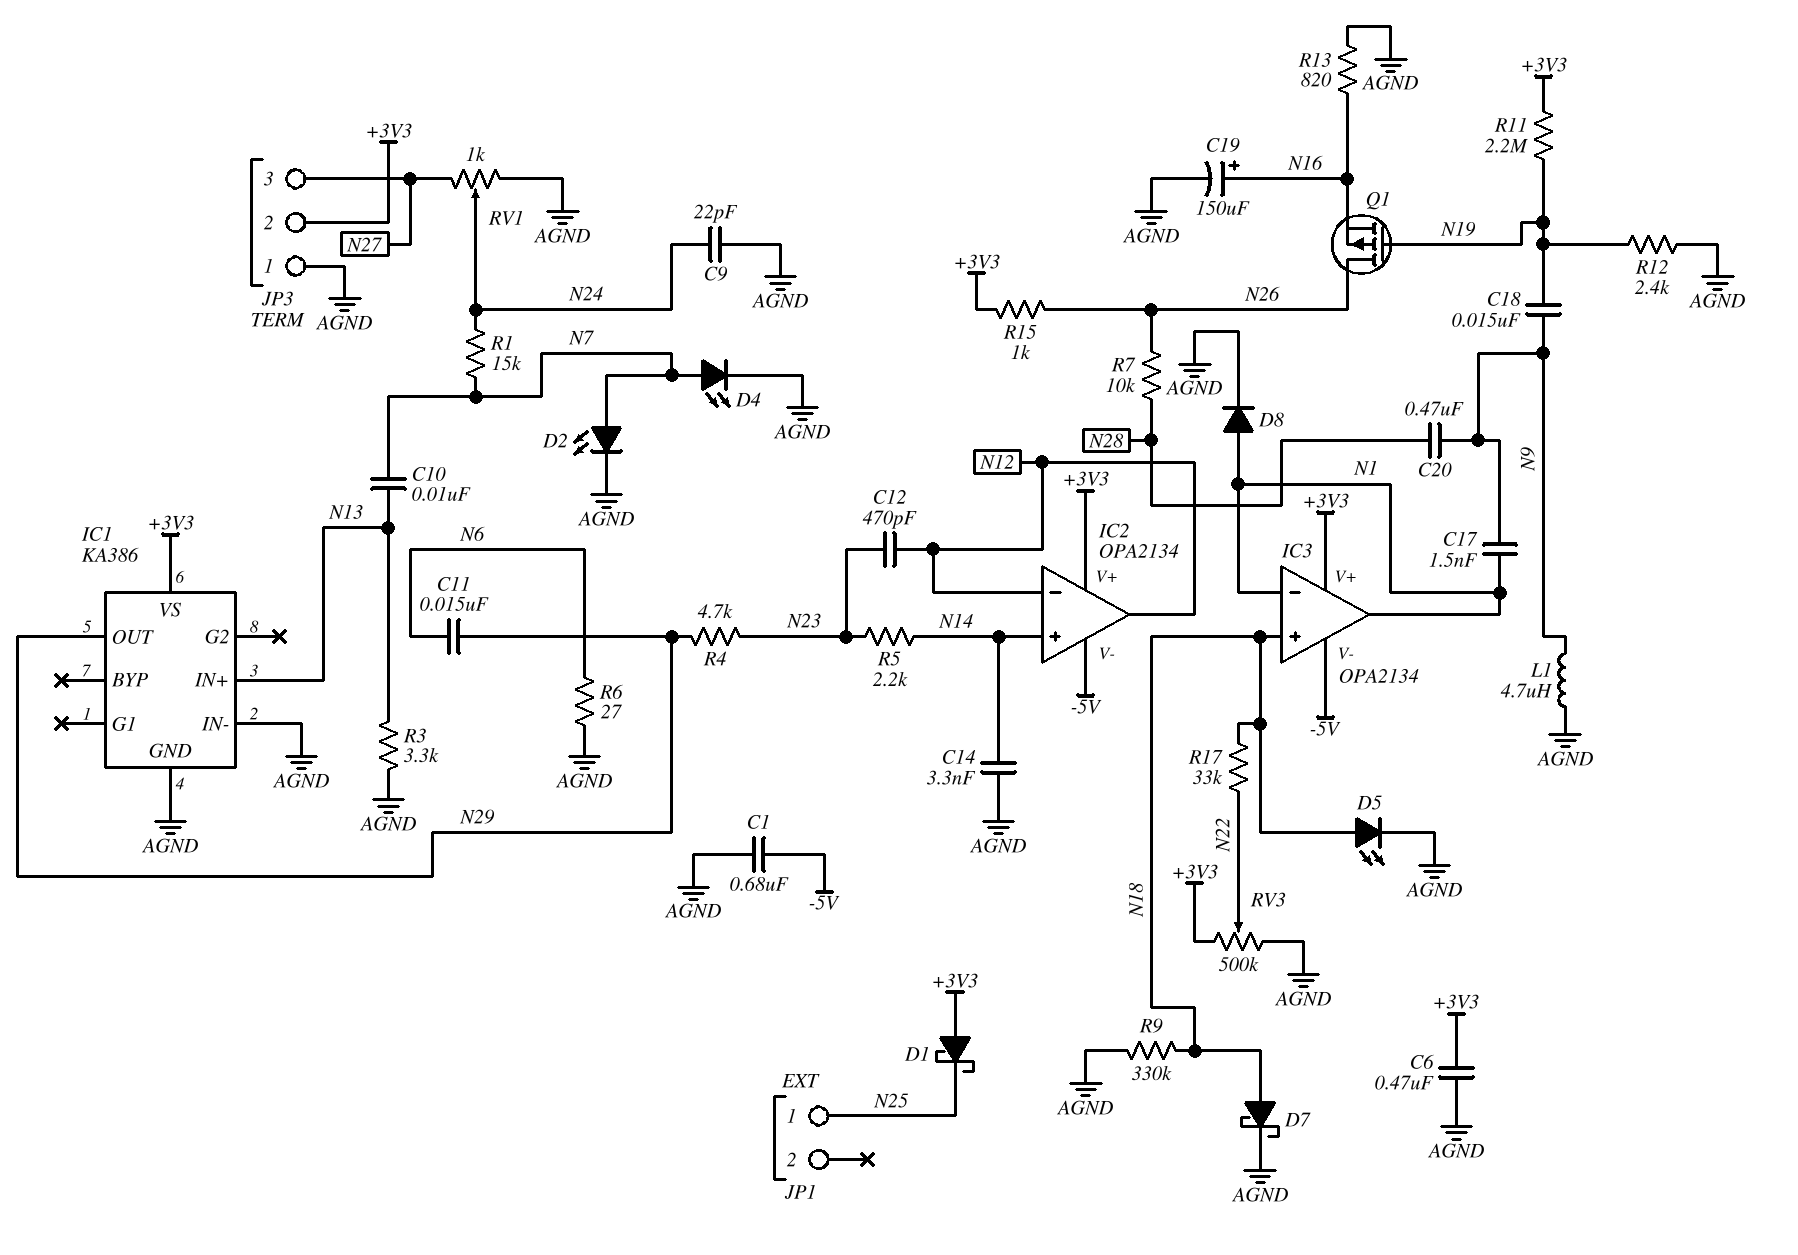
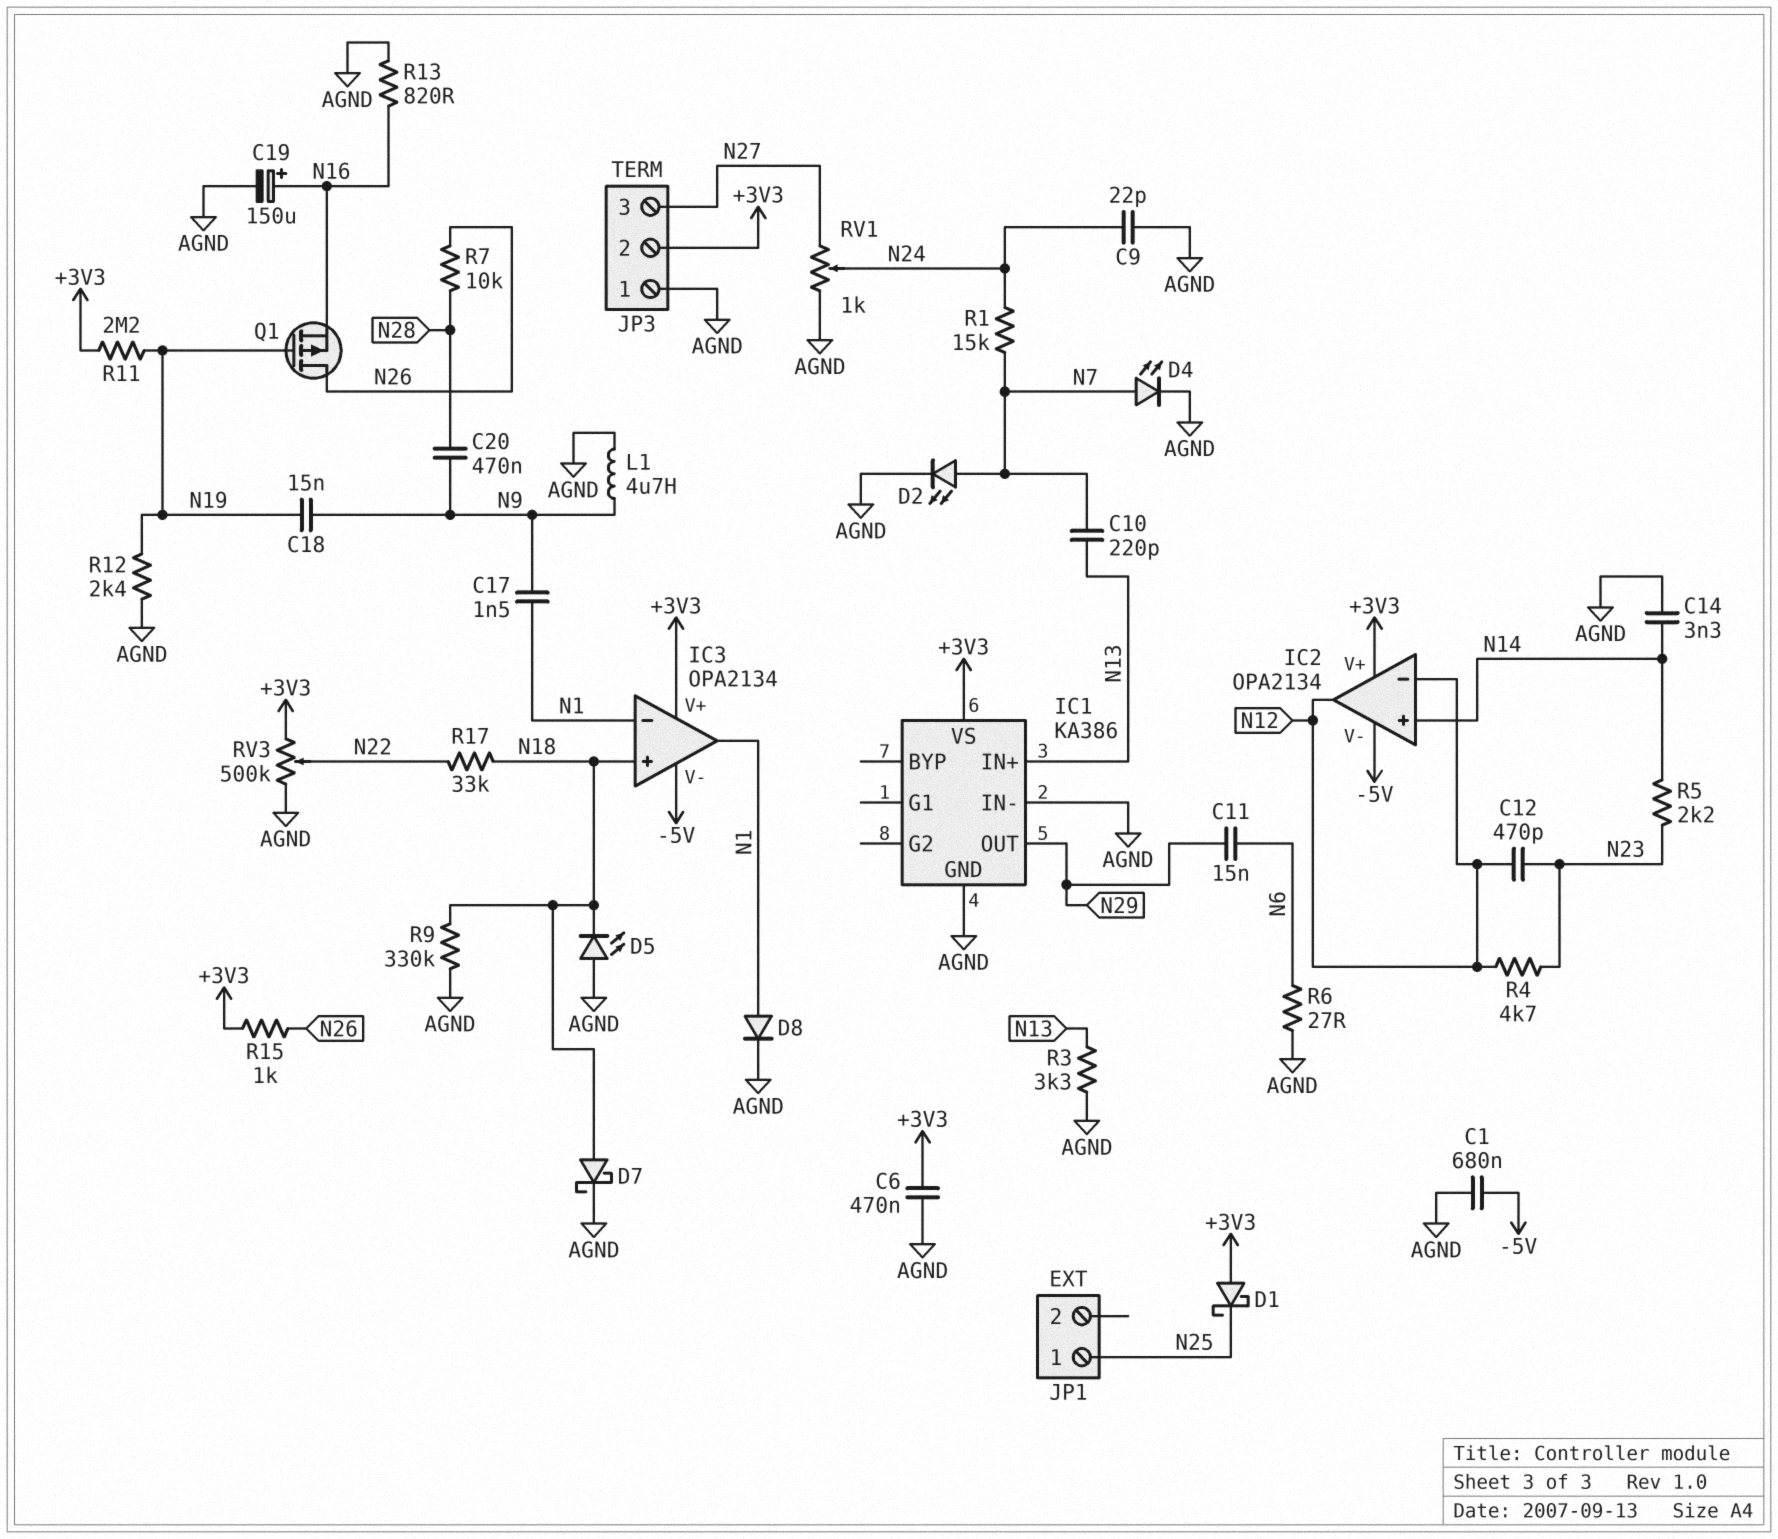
C10: 10nF (N7, N13) -> 220pF (N7, N13)
D5: LED (A N18, K AGND) -> LED (A AGND, K N18)
R4: 4.7k (N23, N29) -> 4.7k (N12, N23)

